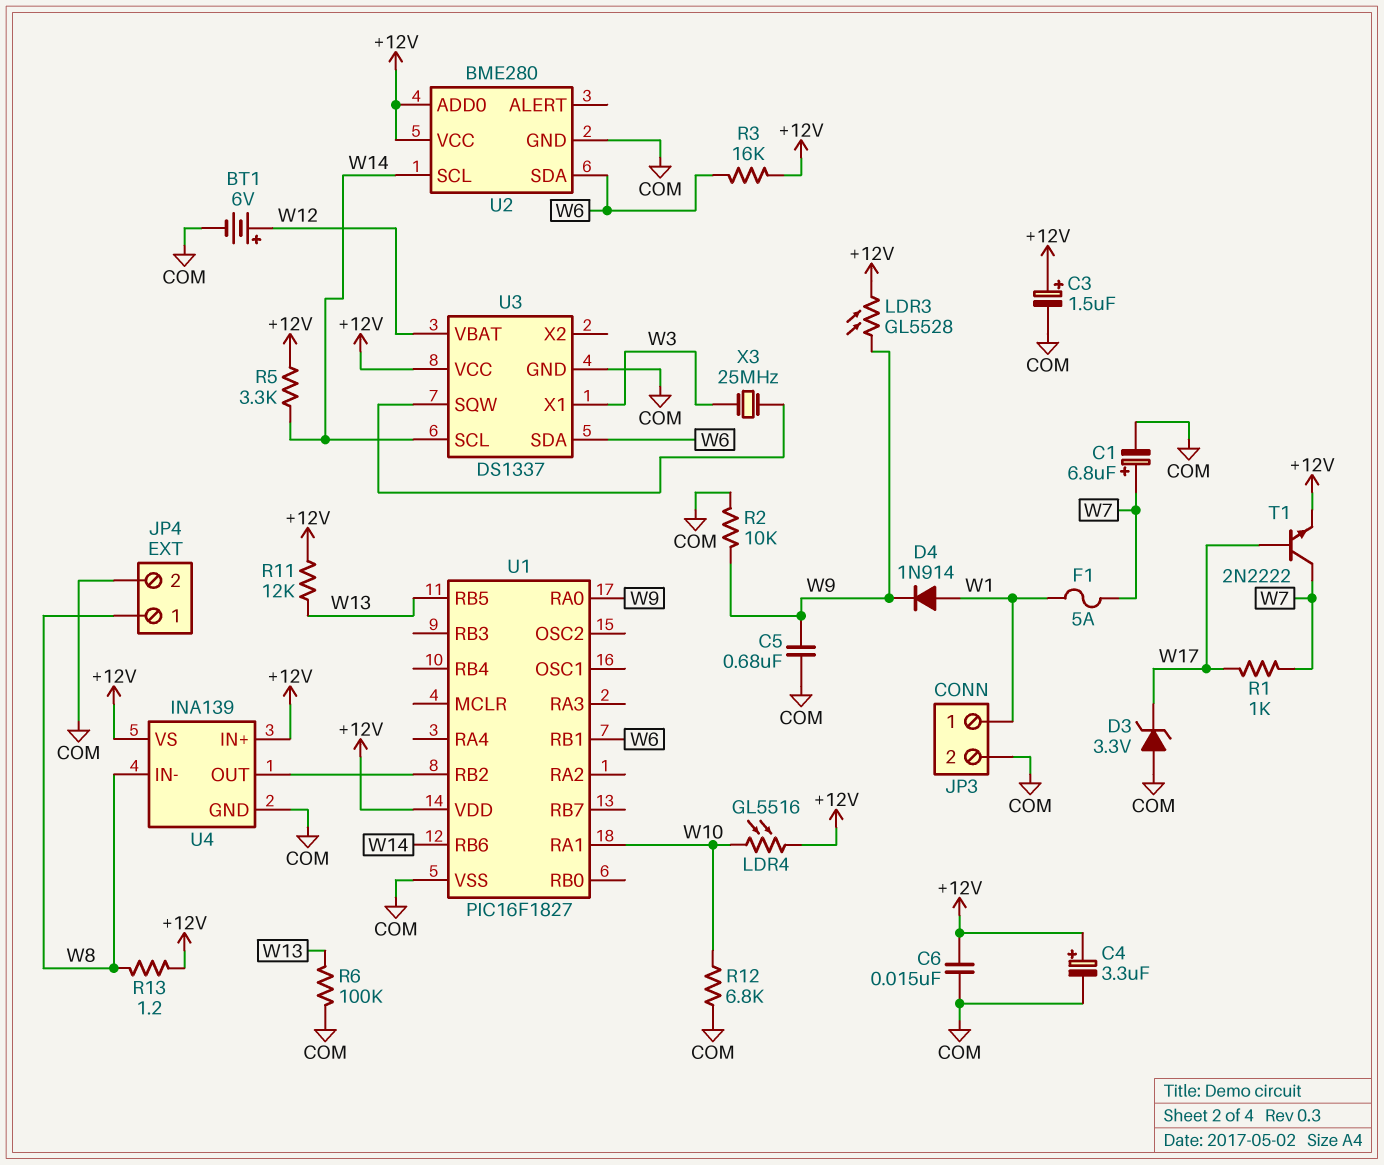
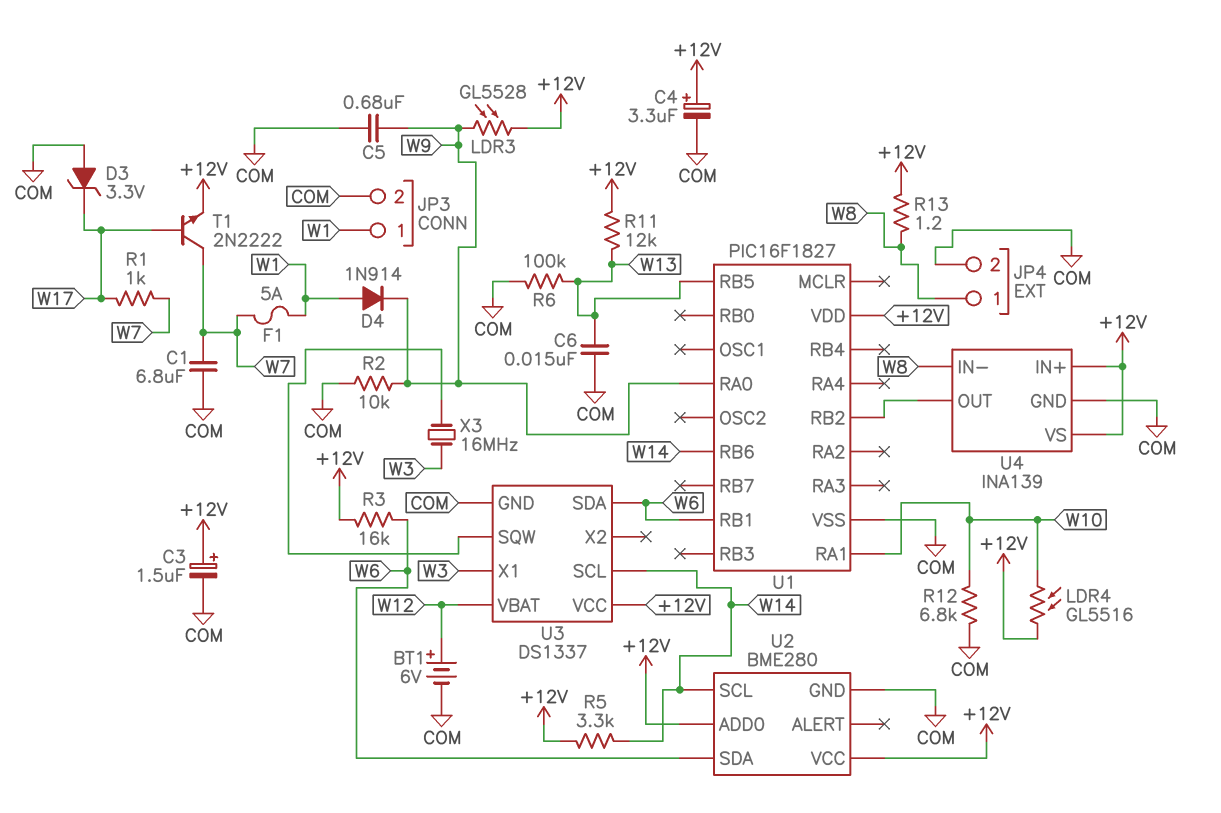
C1: 6.8uF (plus W7, minus COM) -> 6.8uF (COM, W7)
C6: 15nF (+12V, COM) -> 15nF (COM, W13)
X3: 25MHz (U3/SQW, W3) -> 16MHz (U3/SQW, W3)

